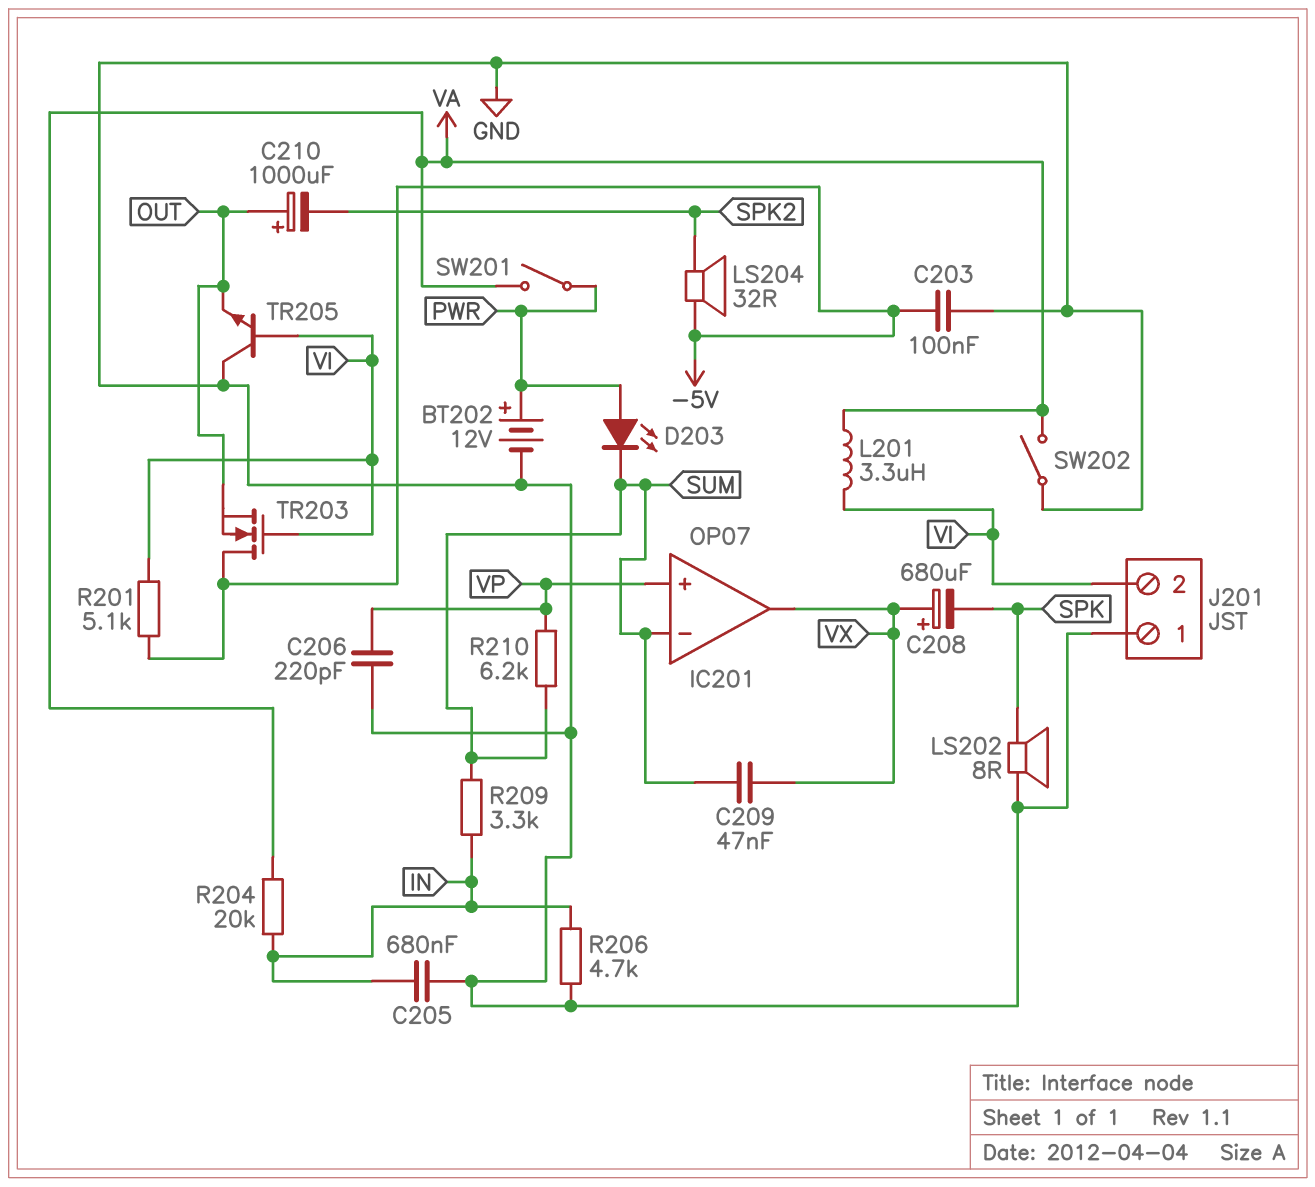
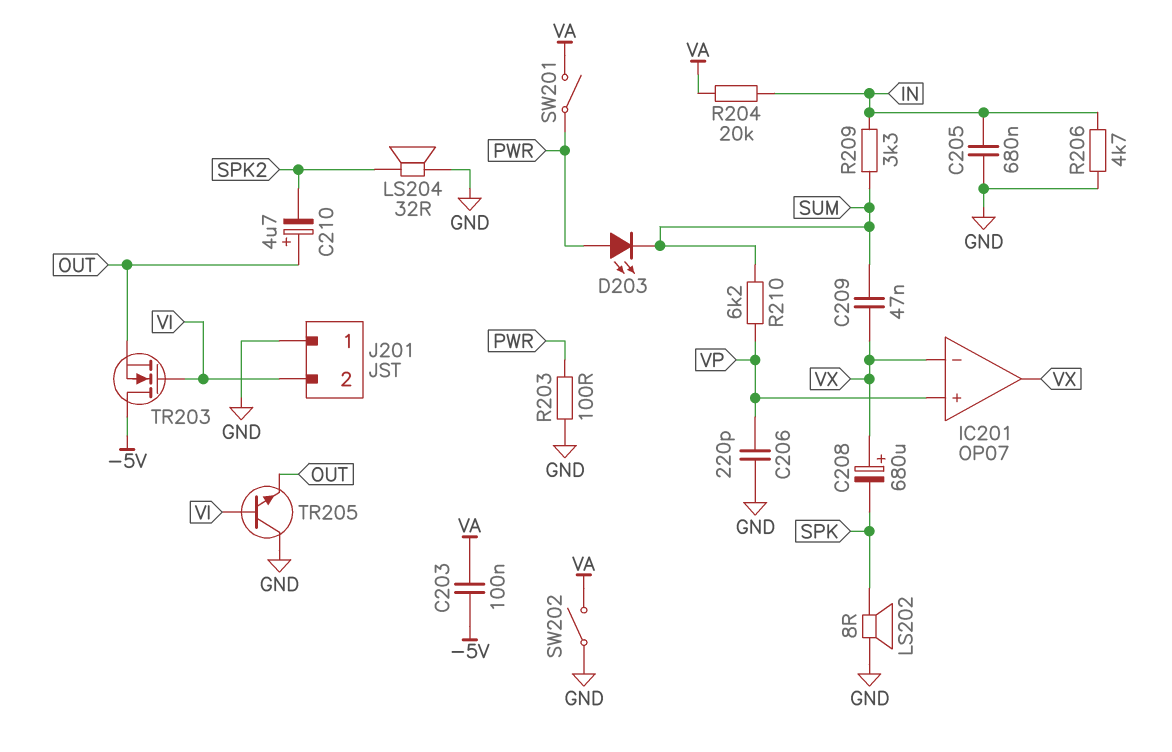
BT202: 12V (plus PWR, minus GND) -> none
C203: 100nF (-5V, GND) -> 100nF (-5V, VA)
C210: 1000uF (plus OUT, minus SPK2) -> 4.7uF (plus OUT, minus SPK2)
IC201 pin in-: SUM -> VX
L201: 3.3uH (VA, VI) -> none
LS204: speaker 32R (-5V, SPK2) -> speaker 32R (GND, SPK2)
R201: 5.1k (-5V, VI) -> none
R203: none -> 100 (GND, PWR)

